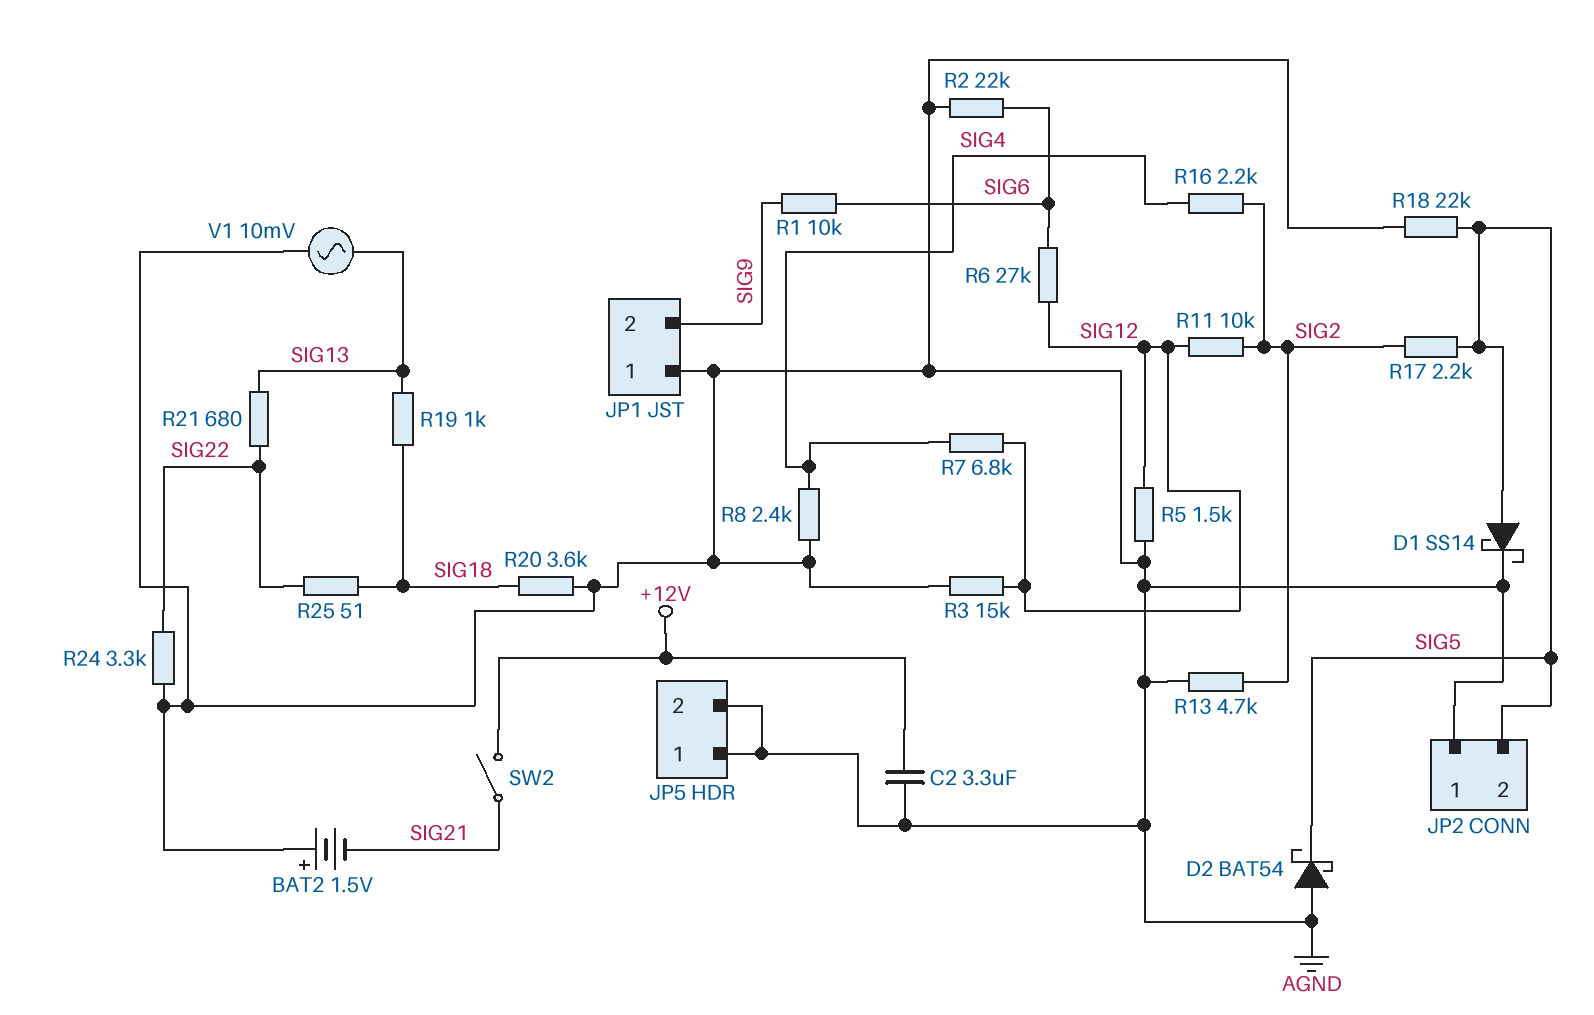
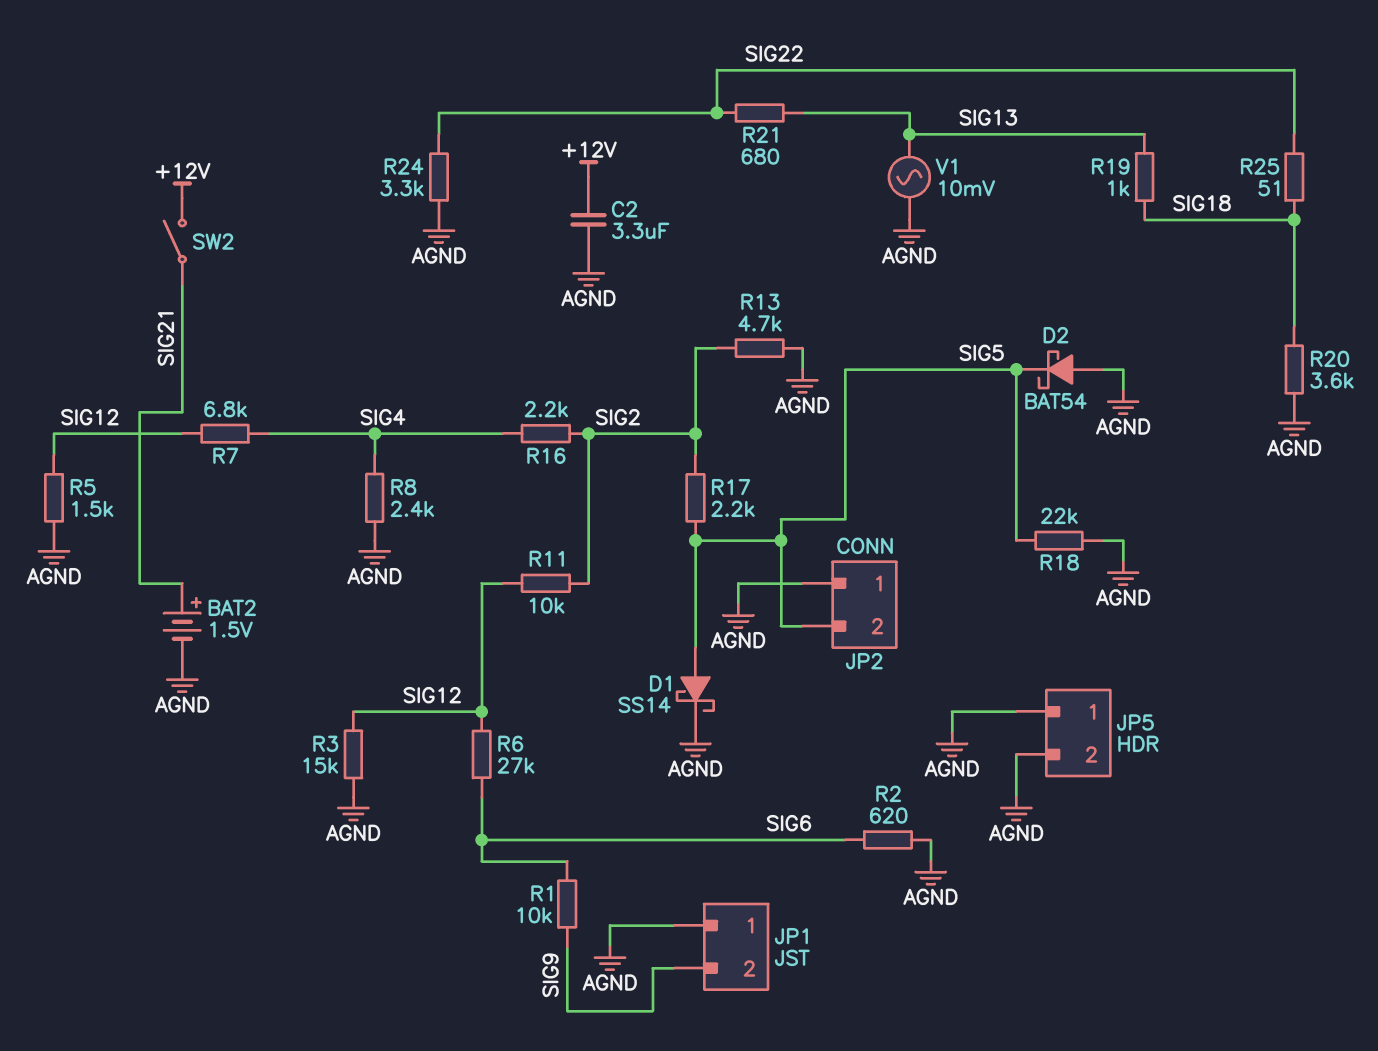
BAT2: 1.5V (plus AGND, minus SIG21) -> 1.5V (plus SIG21, minus AGND)
R2: 22k (AGND, SIG6) -> 620 (AGND, SIG6)

